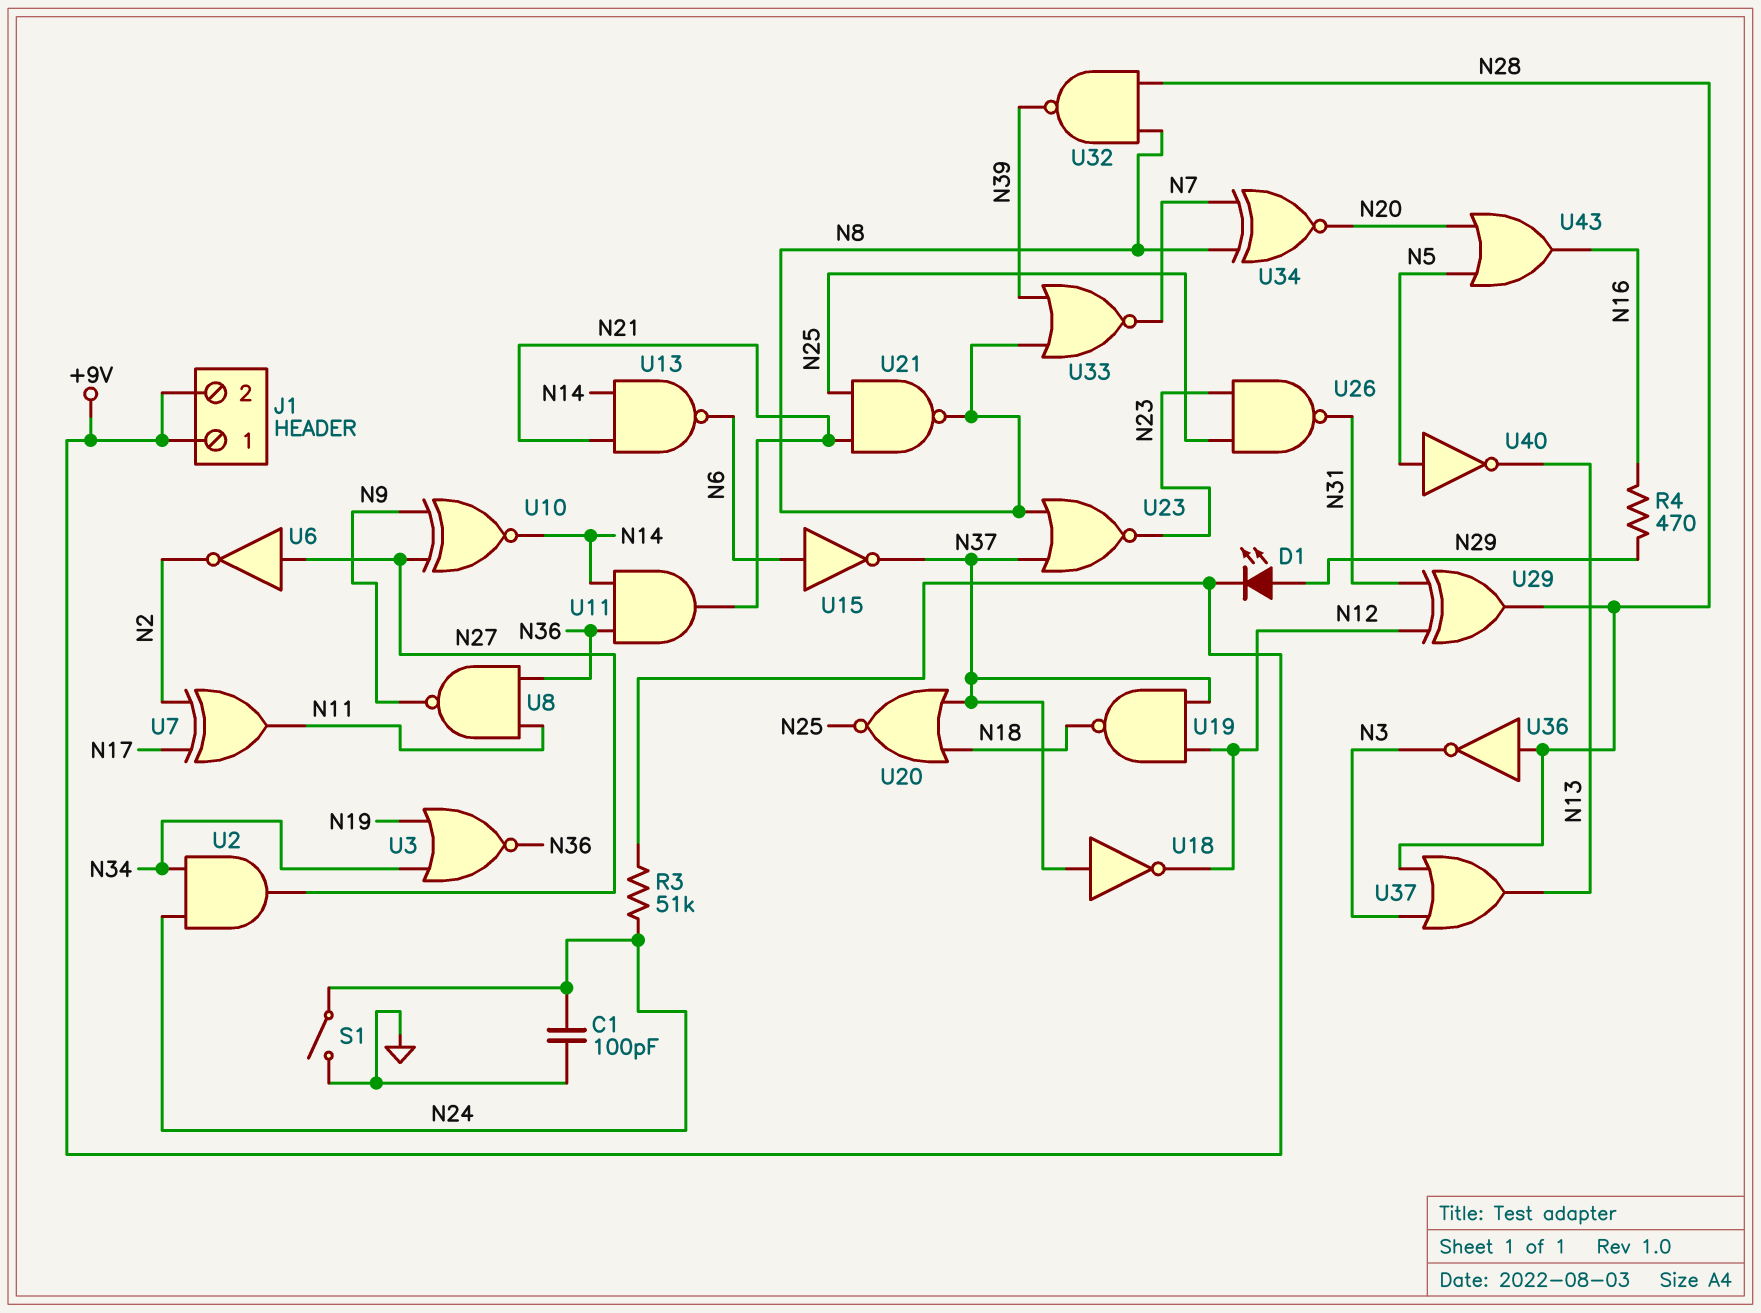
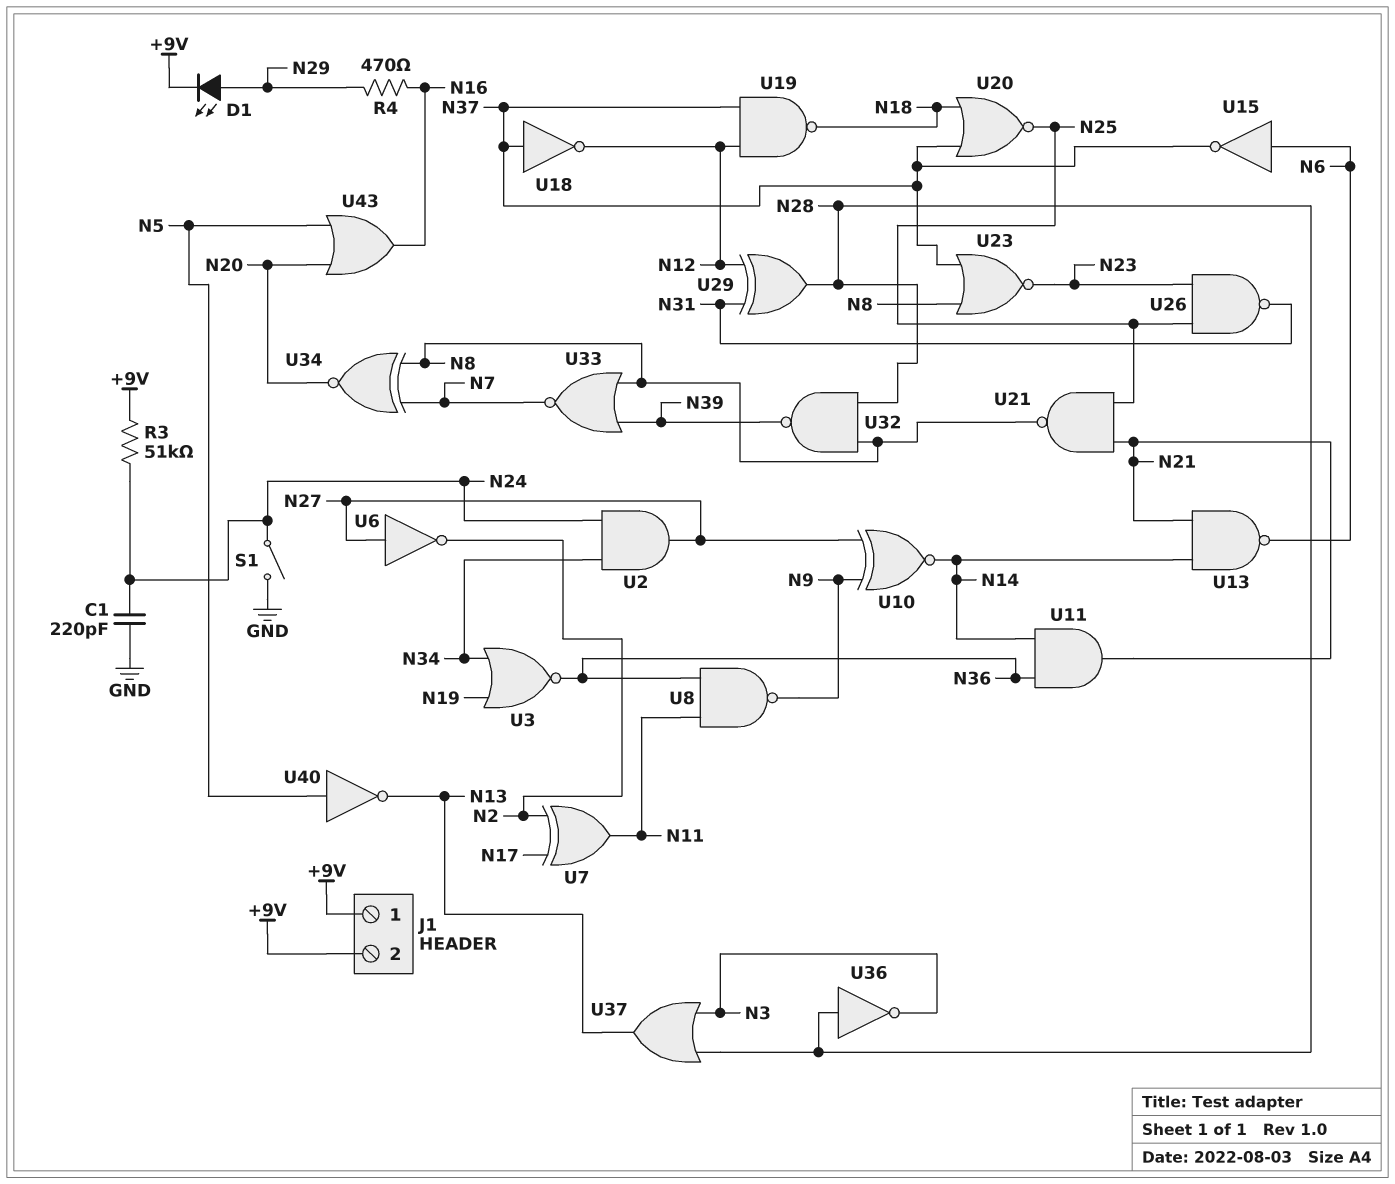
C1: 100pF (GND, N24) -> 220pF (GND, N24)

